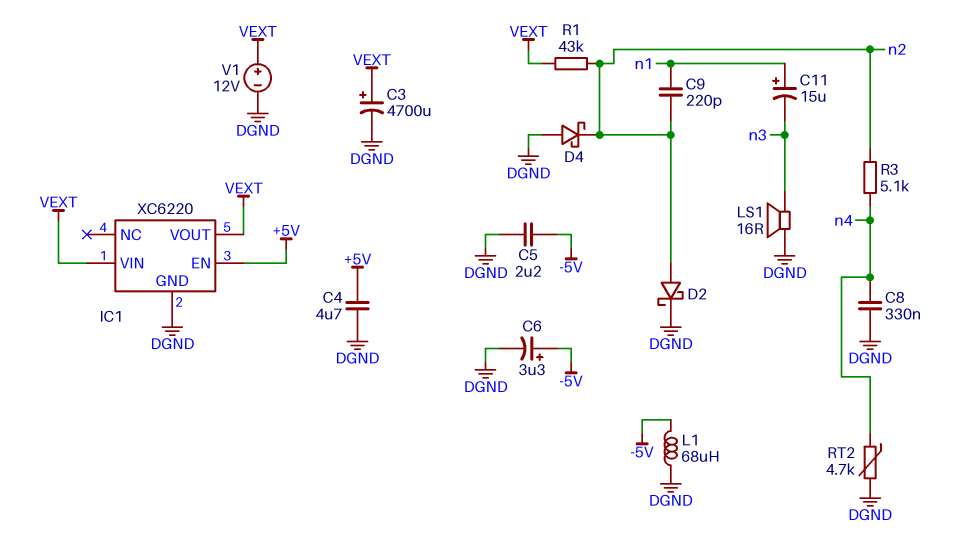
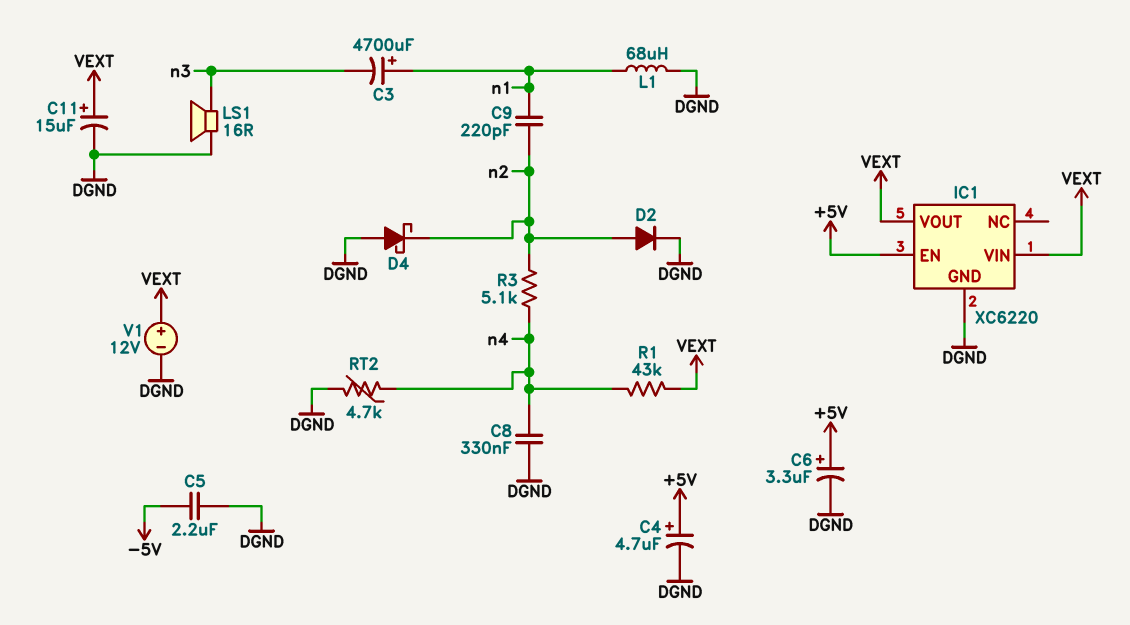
C3: 4700uF (plus VEXT, minus DGND) -> 4700uF (plus n1, minus n3)
C4: 4.7uF (+5V, DGND) -> 4.7uF (plus +5V, minus DGND)
C6: 3.3uF (plus -5V, minus DGND) -> 3.3uF (plus +5V, minus DGND)
C11: 15uF (plus n1, minus n3) -> 15uF (plus VEXT, minus DGND)
D2: schottky (A n2, K DGND) -> diode (A n2, K DGND)
L1: 68uH (-5V, DGND) -> 68uH (DGND, n1)
R1: 43k (VEXT, n2) -> 43k (VEXT, n4)

